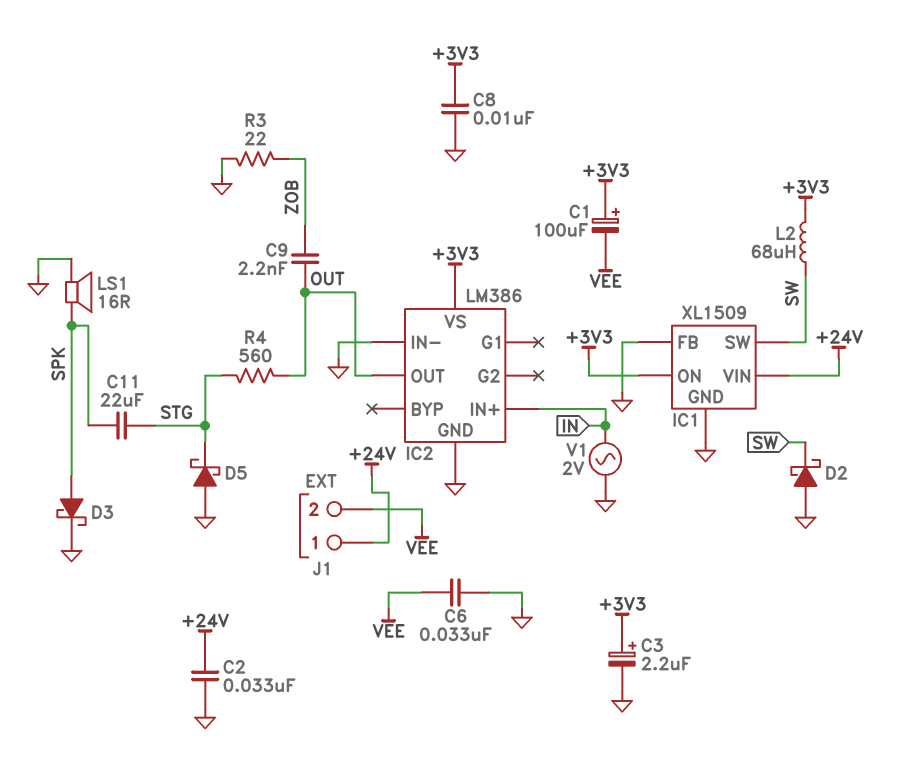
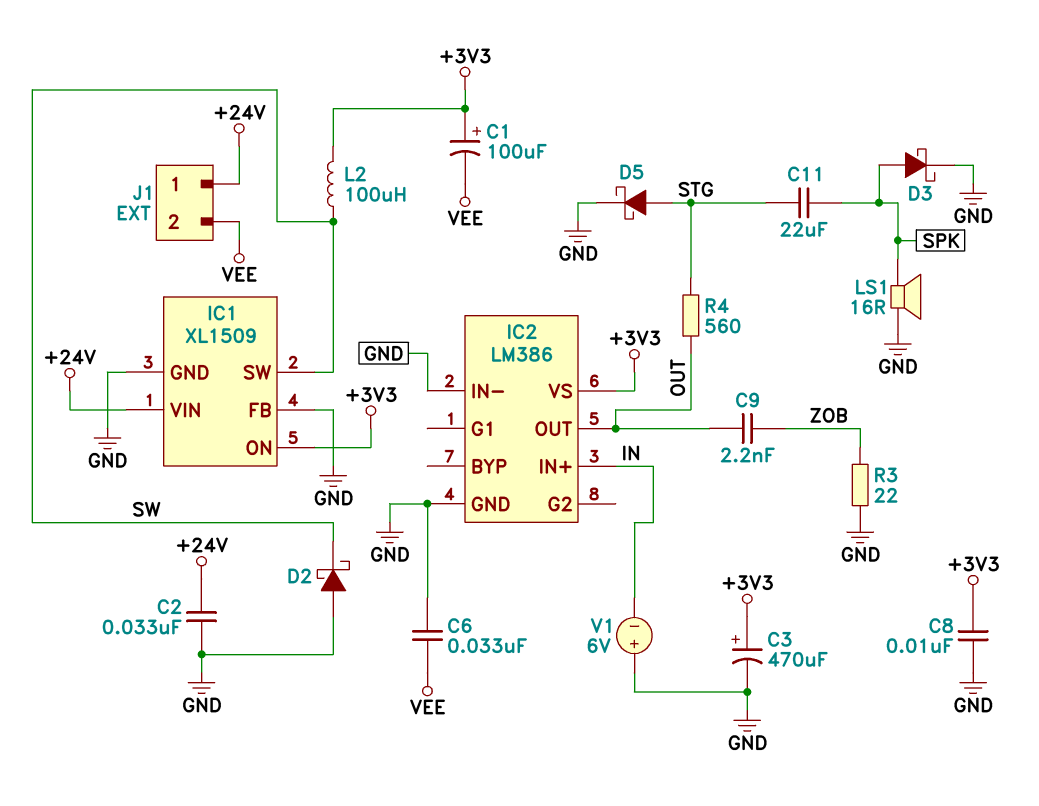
C3: 2.2uF (plus +3V3, minus GND) -> 470uF (plus +3V3, minus GND)
D5: schottky (A GND, K STG) -> schottky (A STG, K GND)
L2: 68uH (+3V3, SW) -> 100uH (+3V3, SW)
V1: AC 2V (GND, IN) -> 6V (plus GND, minus IN)

